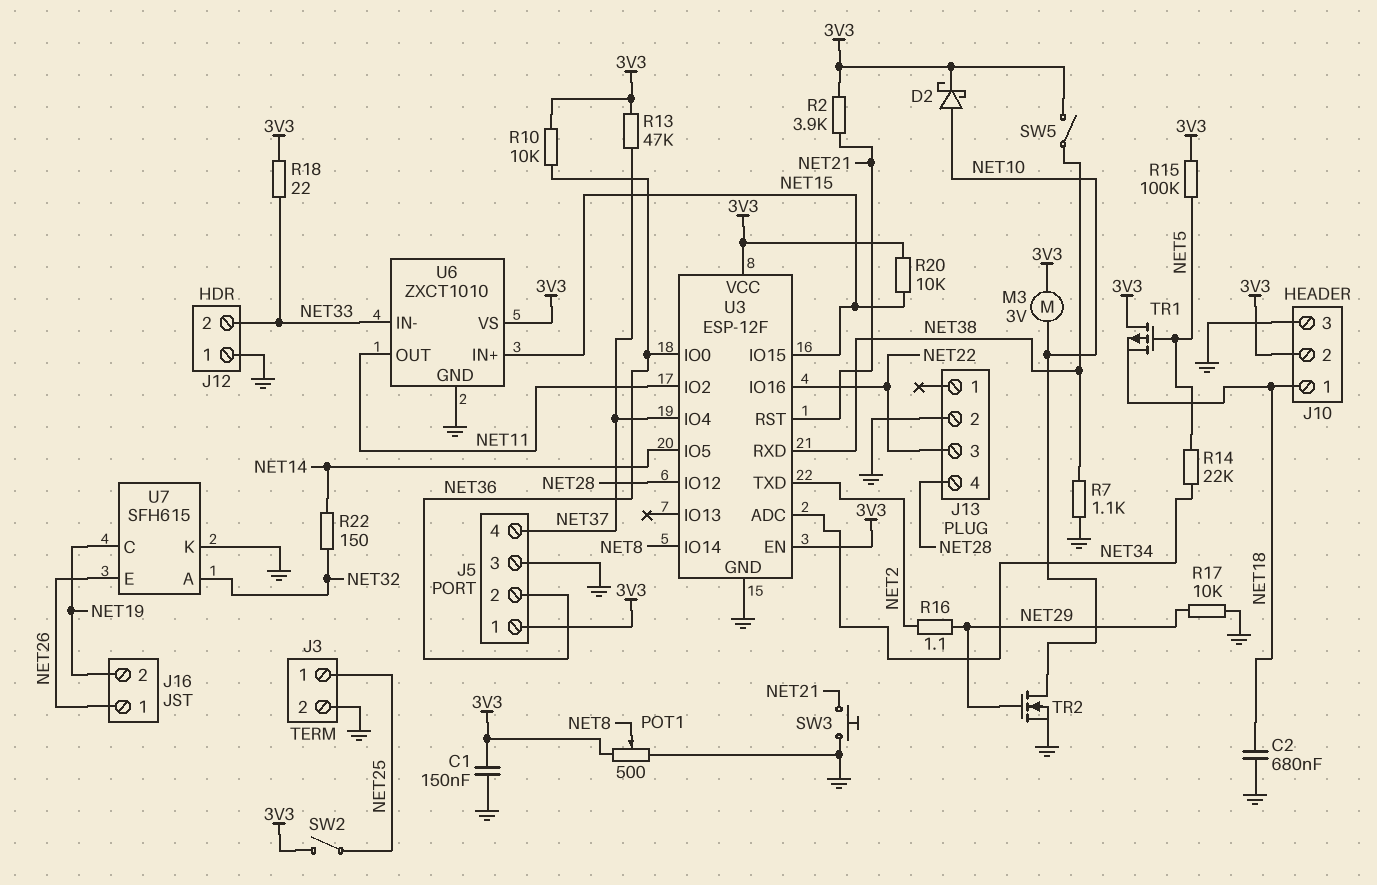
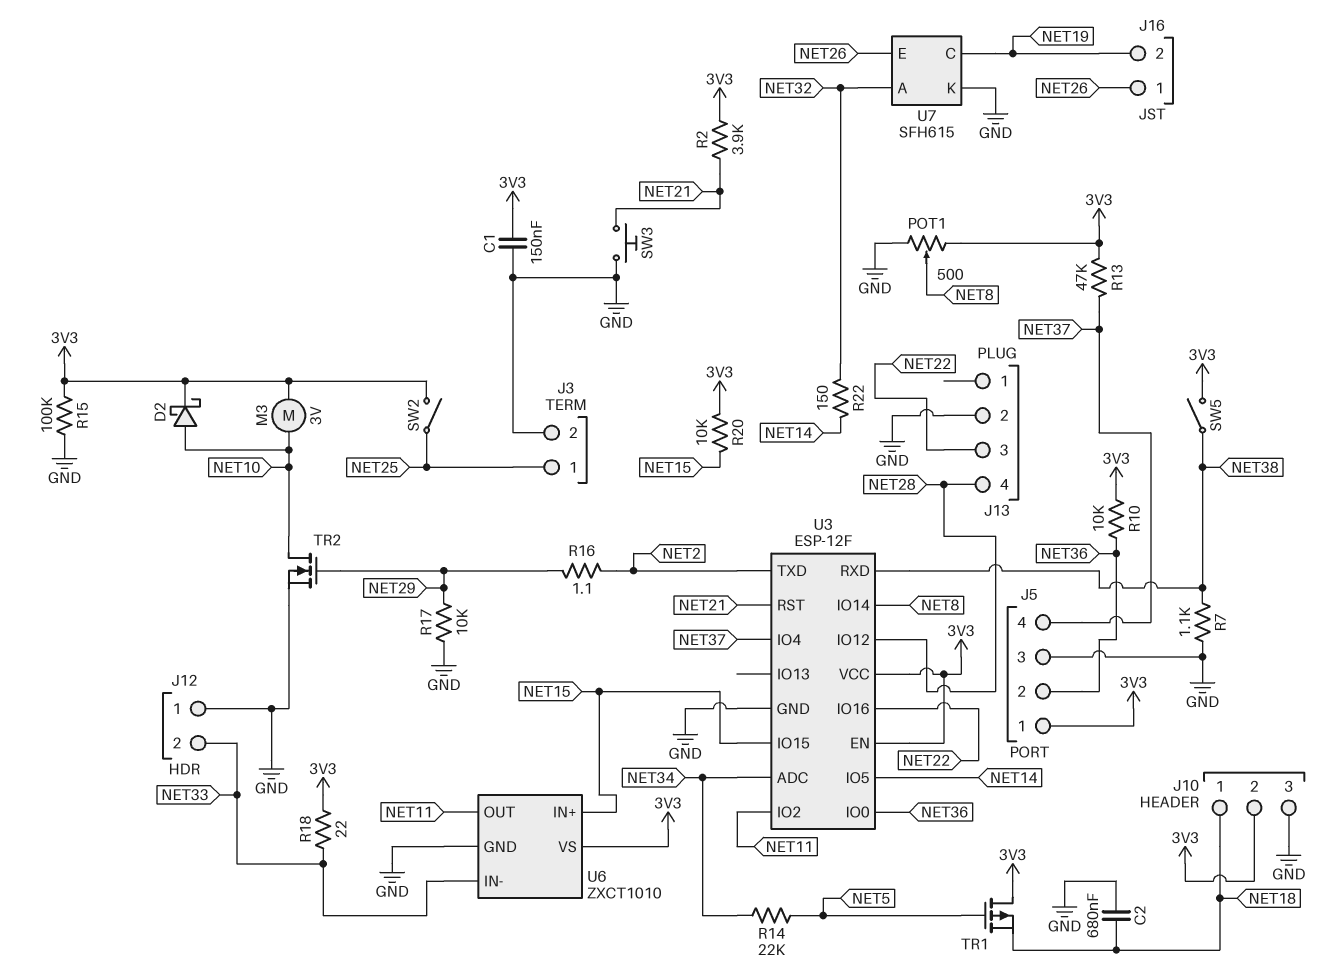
R15: 100k (3V3, NET5) -> 100k (3V3, GND)

